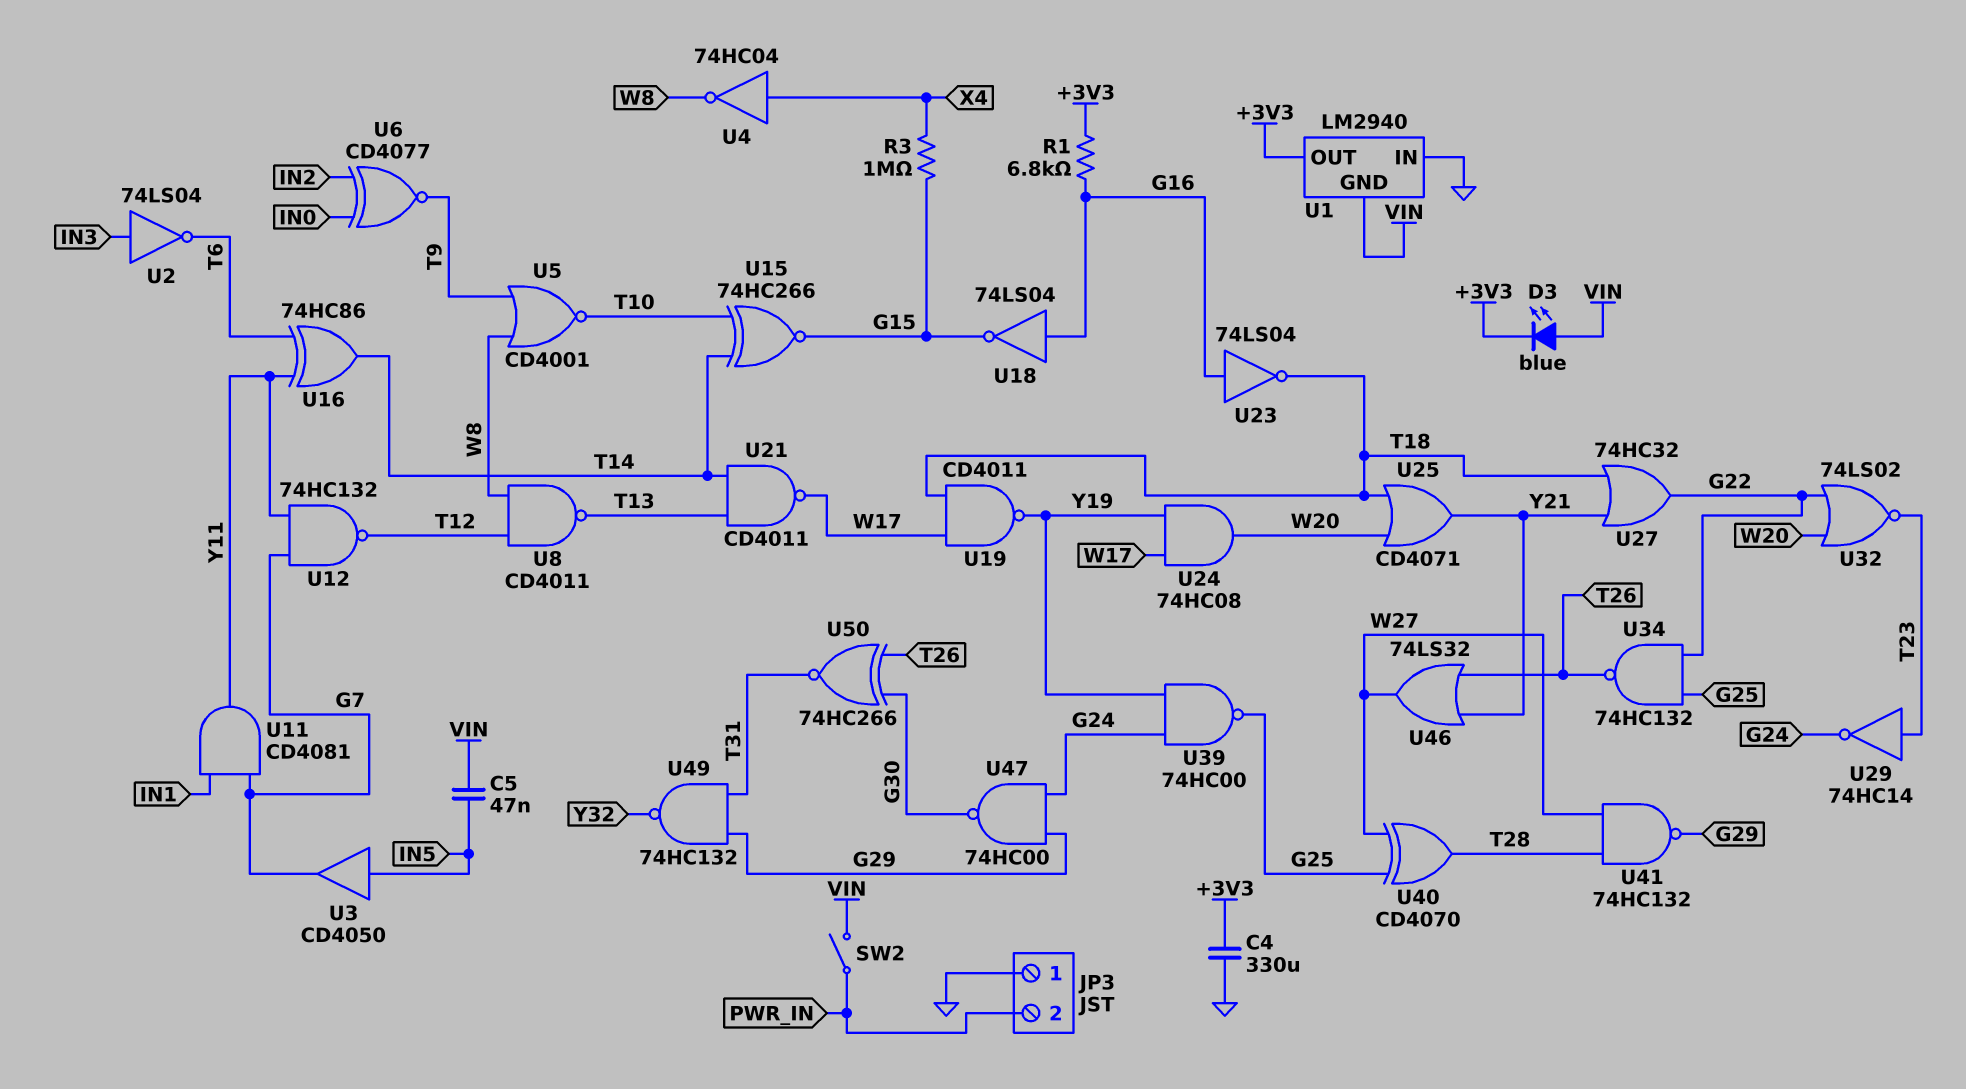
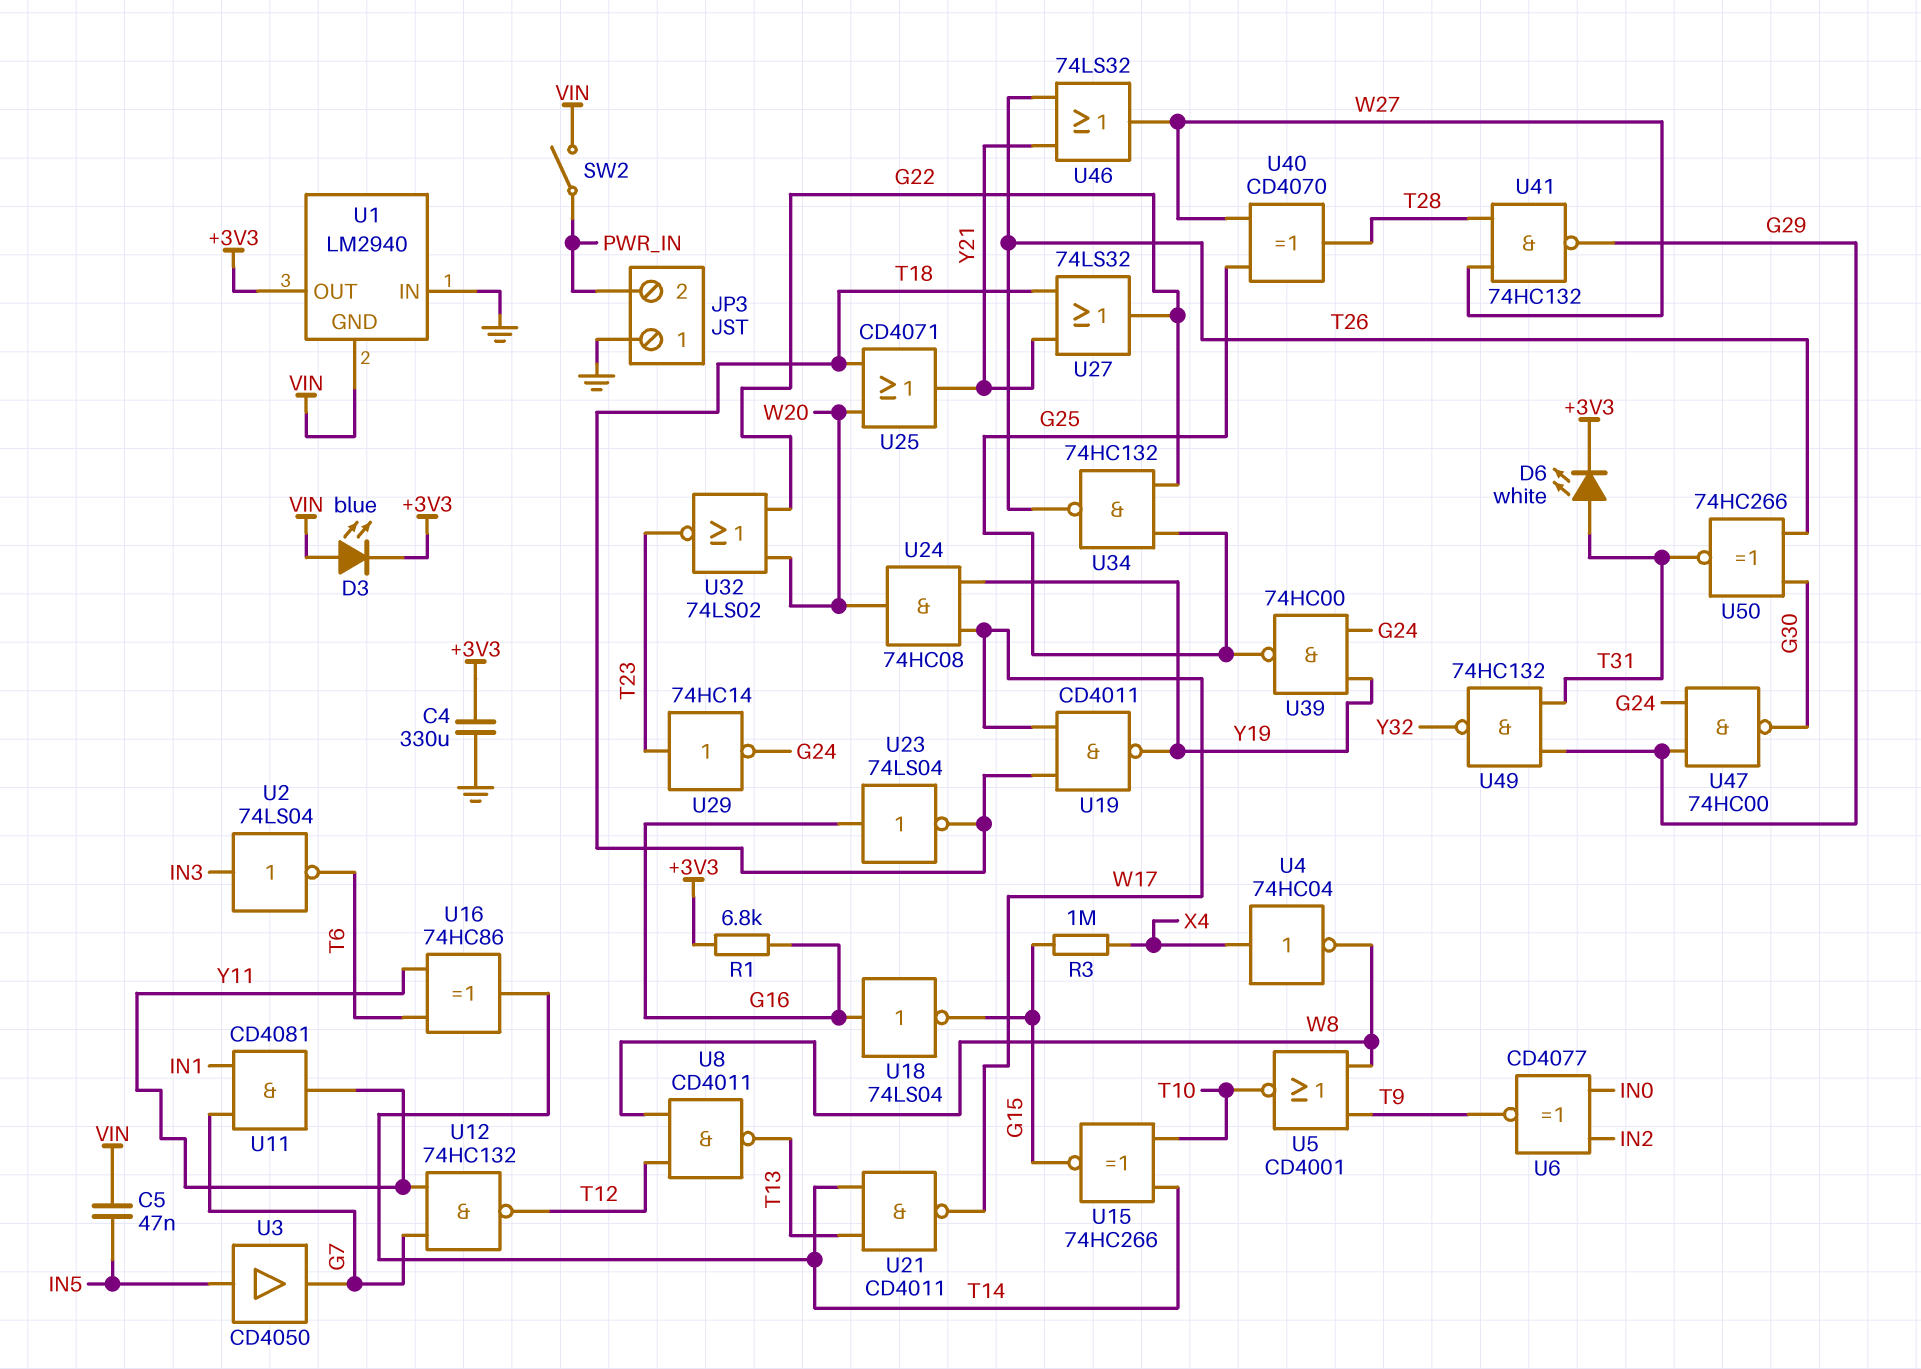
D6: none -> LED white (A T31, K +3V3)
U27: OR 74HC32 (in T18, in Y21, out G22) -> OR 74LS32 (in T18, in Y21, out G22)

